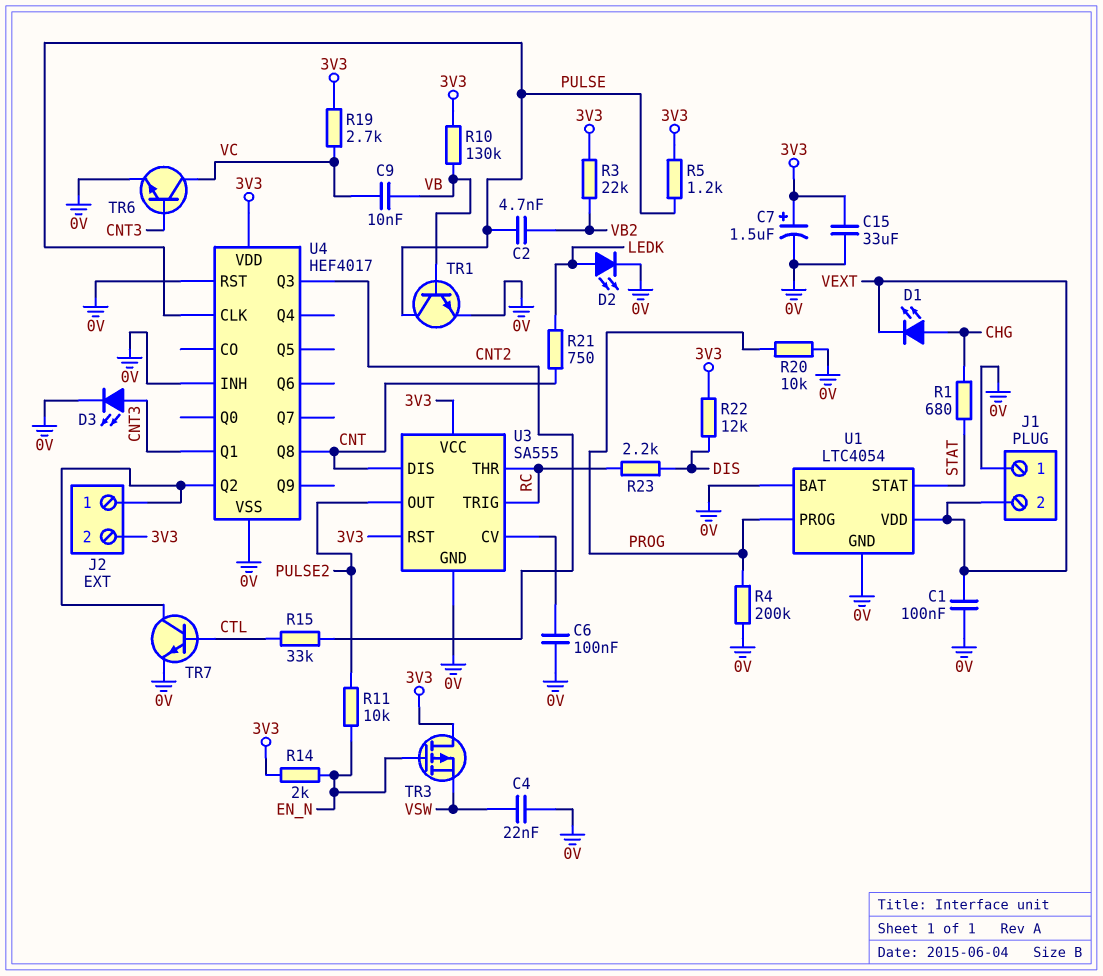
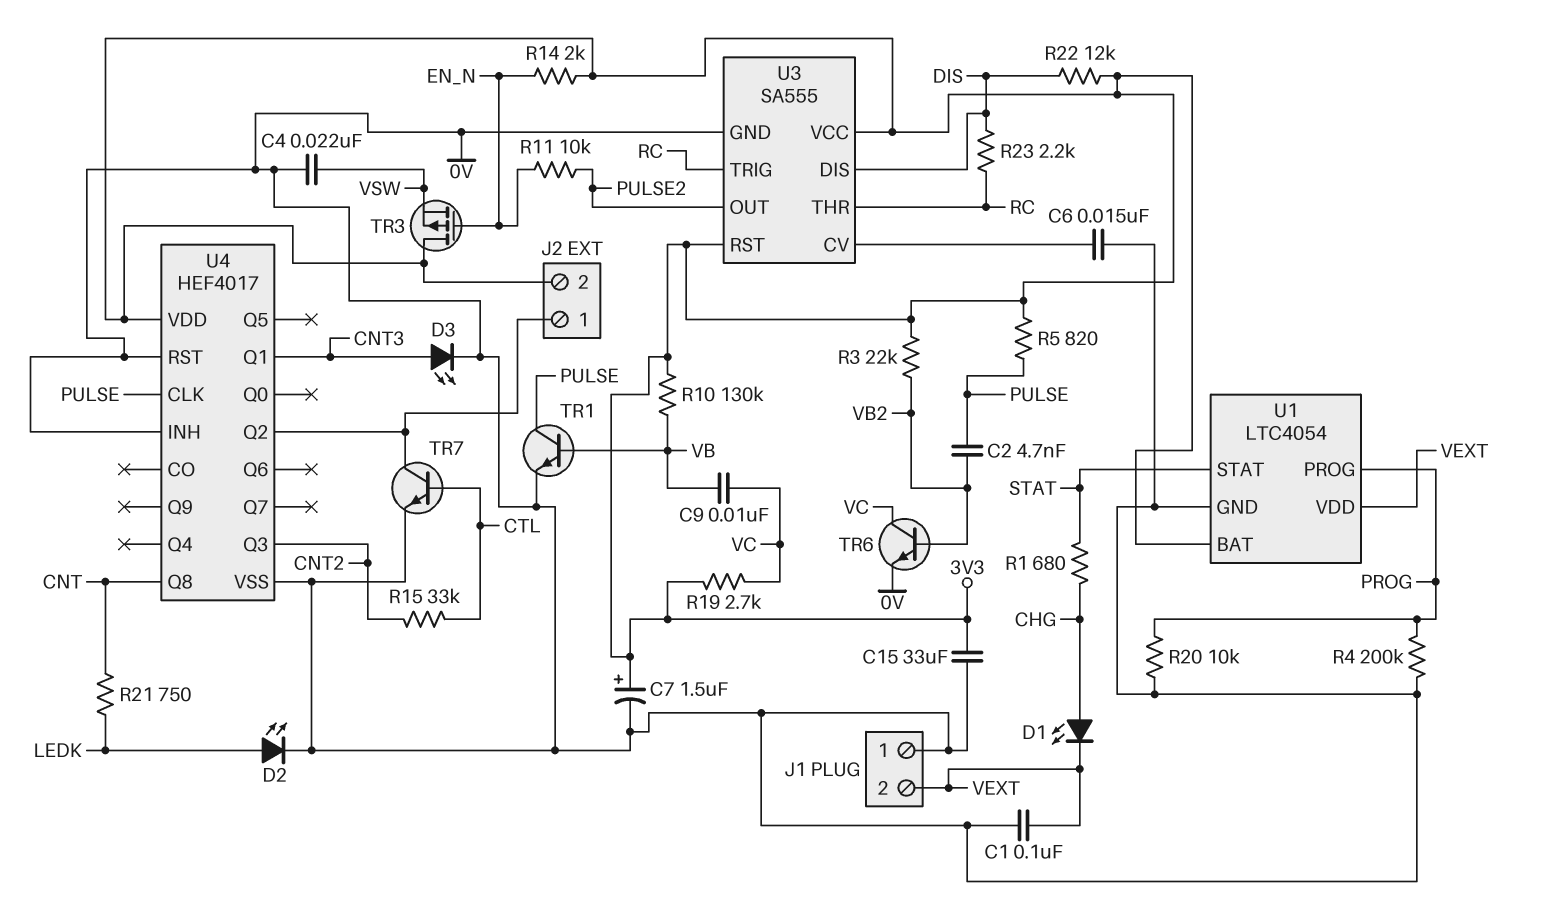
C6: 100nF (0V, U3/CV) -> 15nF (0V, U3/CV)
R5: 1.2k (3V3, PULSE) -> 820 (3V3, PULSE)
TR6: NPN (B CNT3, C VC, E 0V) -> NPN (B VB2, C VC, E 0V)
U1 pin BAT: 0V -> 3V3
U3 pin DIS: CNT -> DIS

